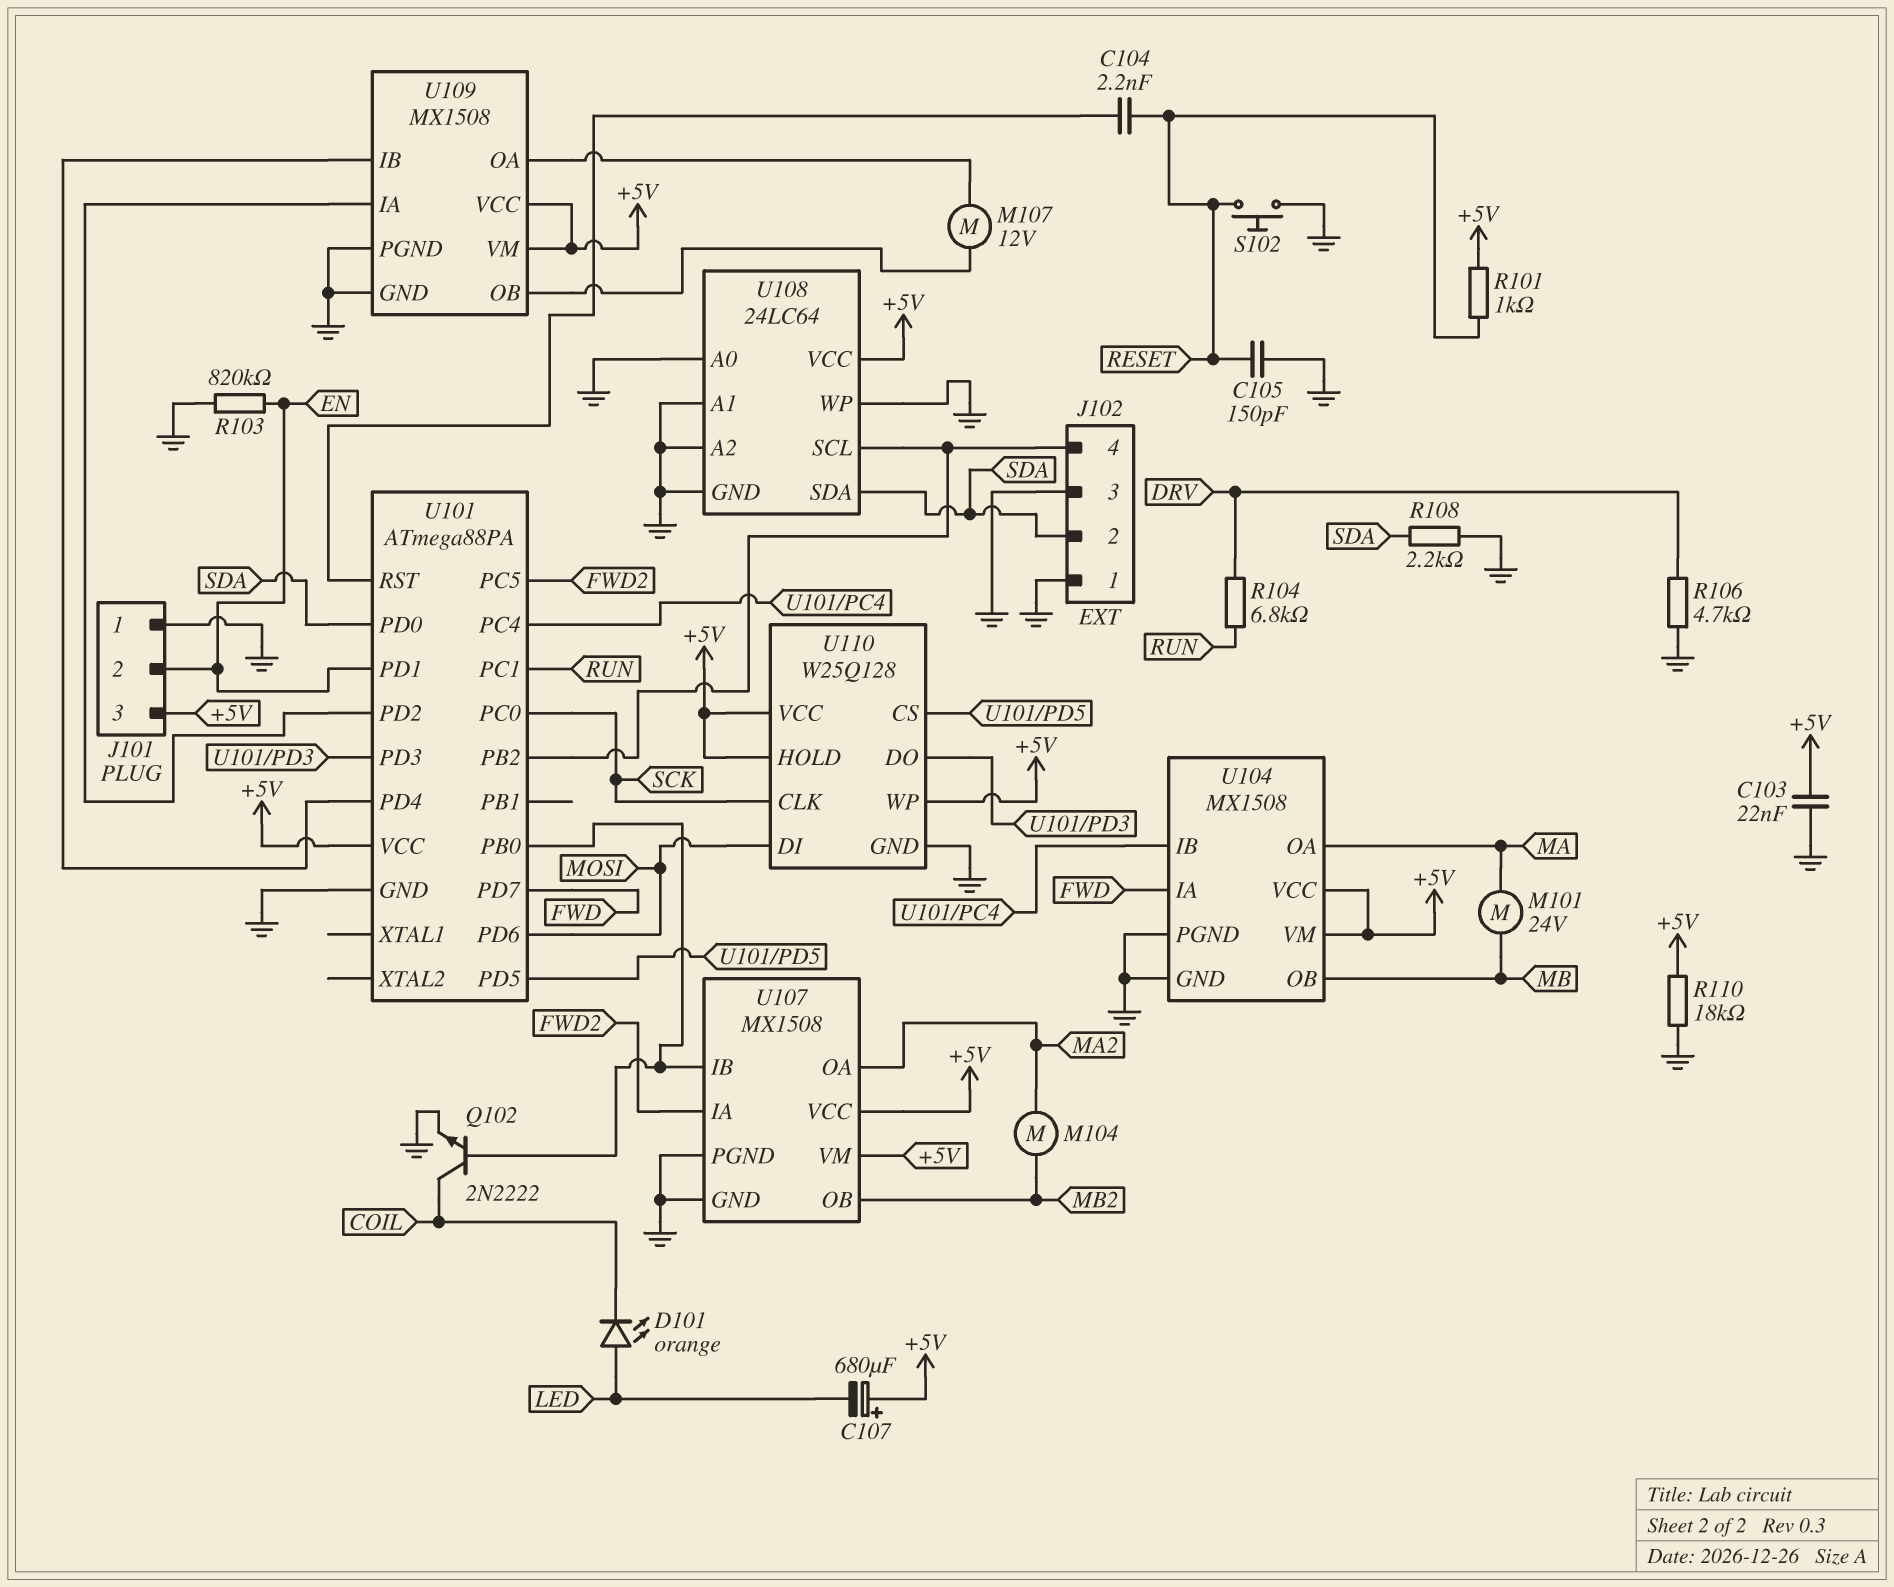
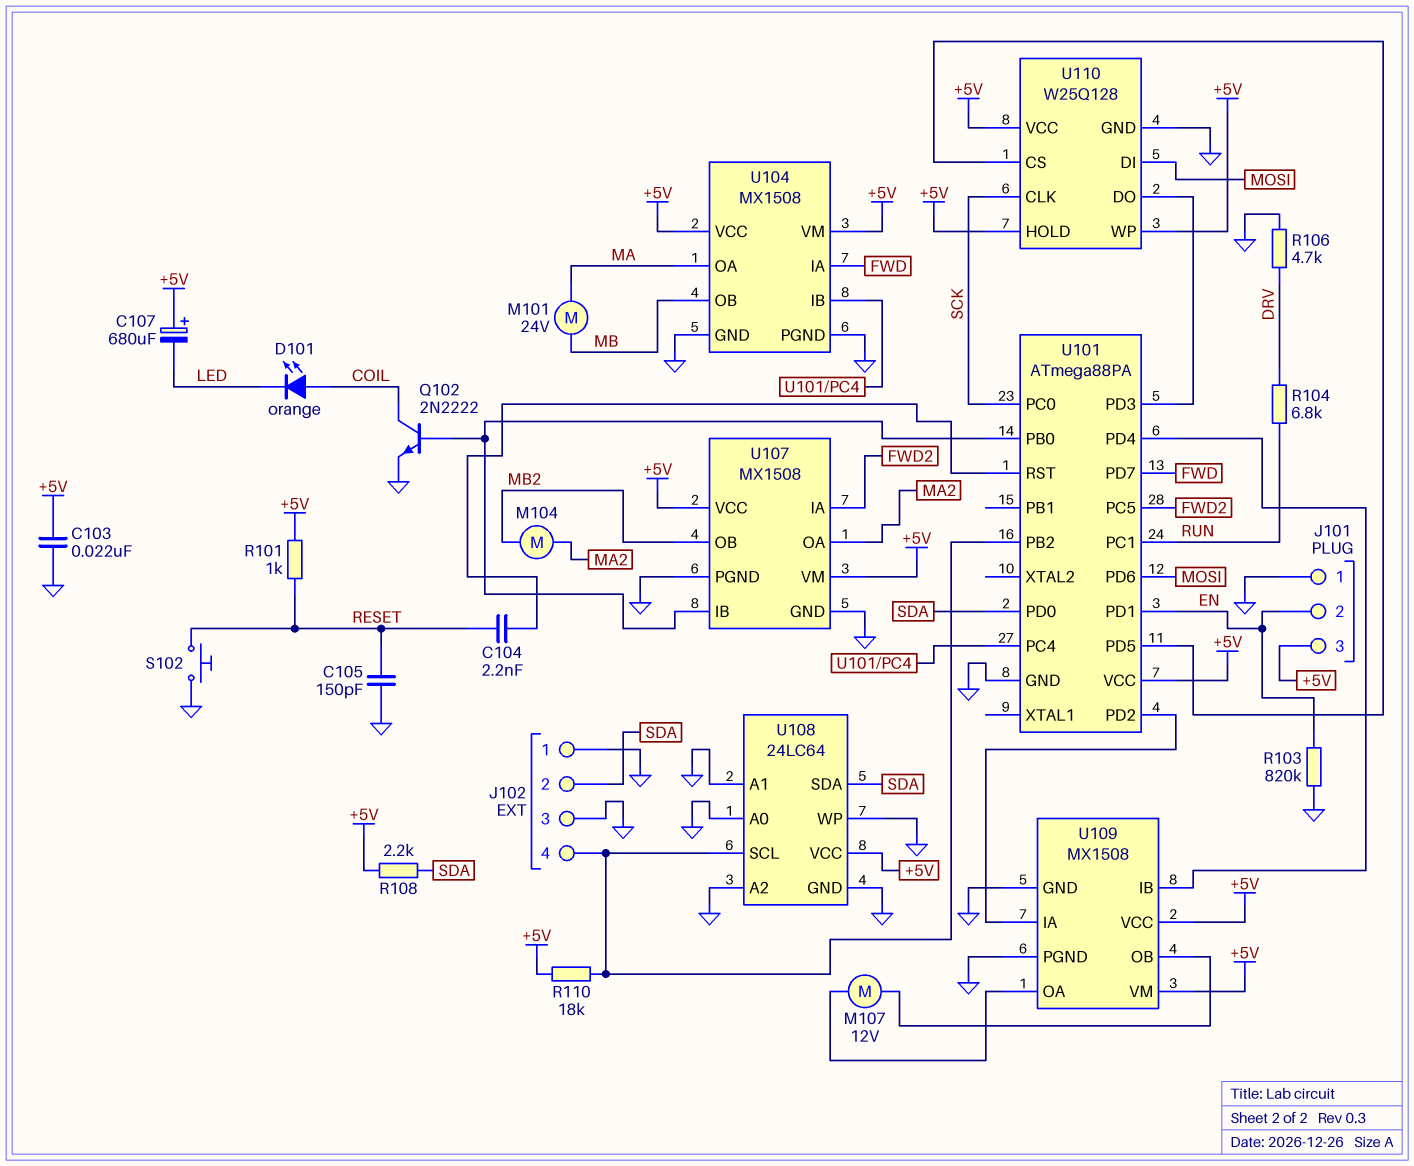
D101: LED orange (A LED, K COIL) -> LED orange (A COIL, K LED)
R108: 2.2k (GND, SDA) -> 2.2k (+5V, SDA)
R110: 18k (+5V, GND) -> 18k (+5V, J102/4)

